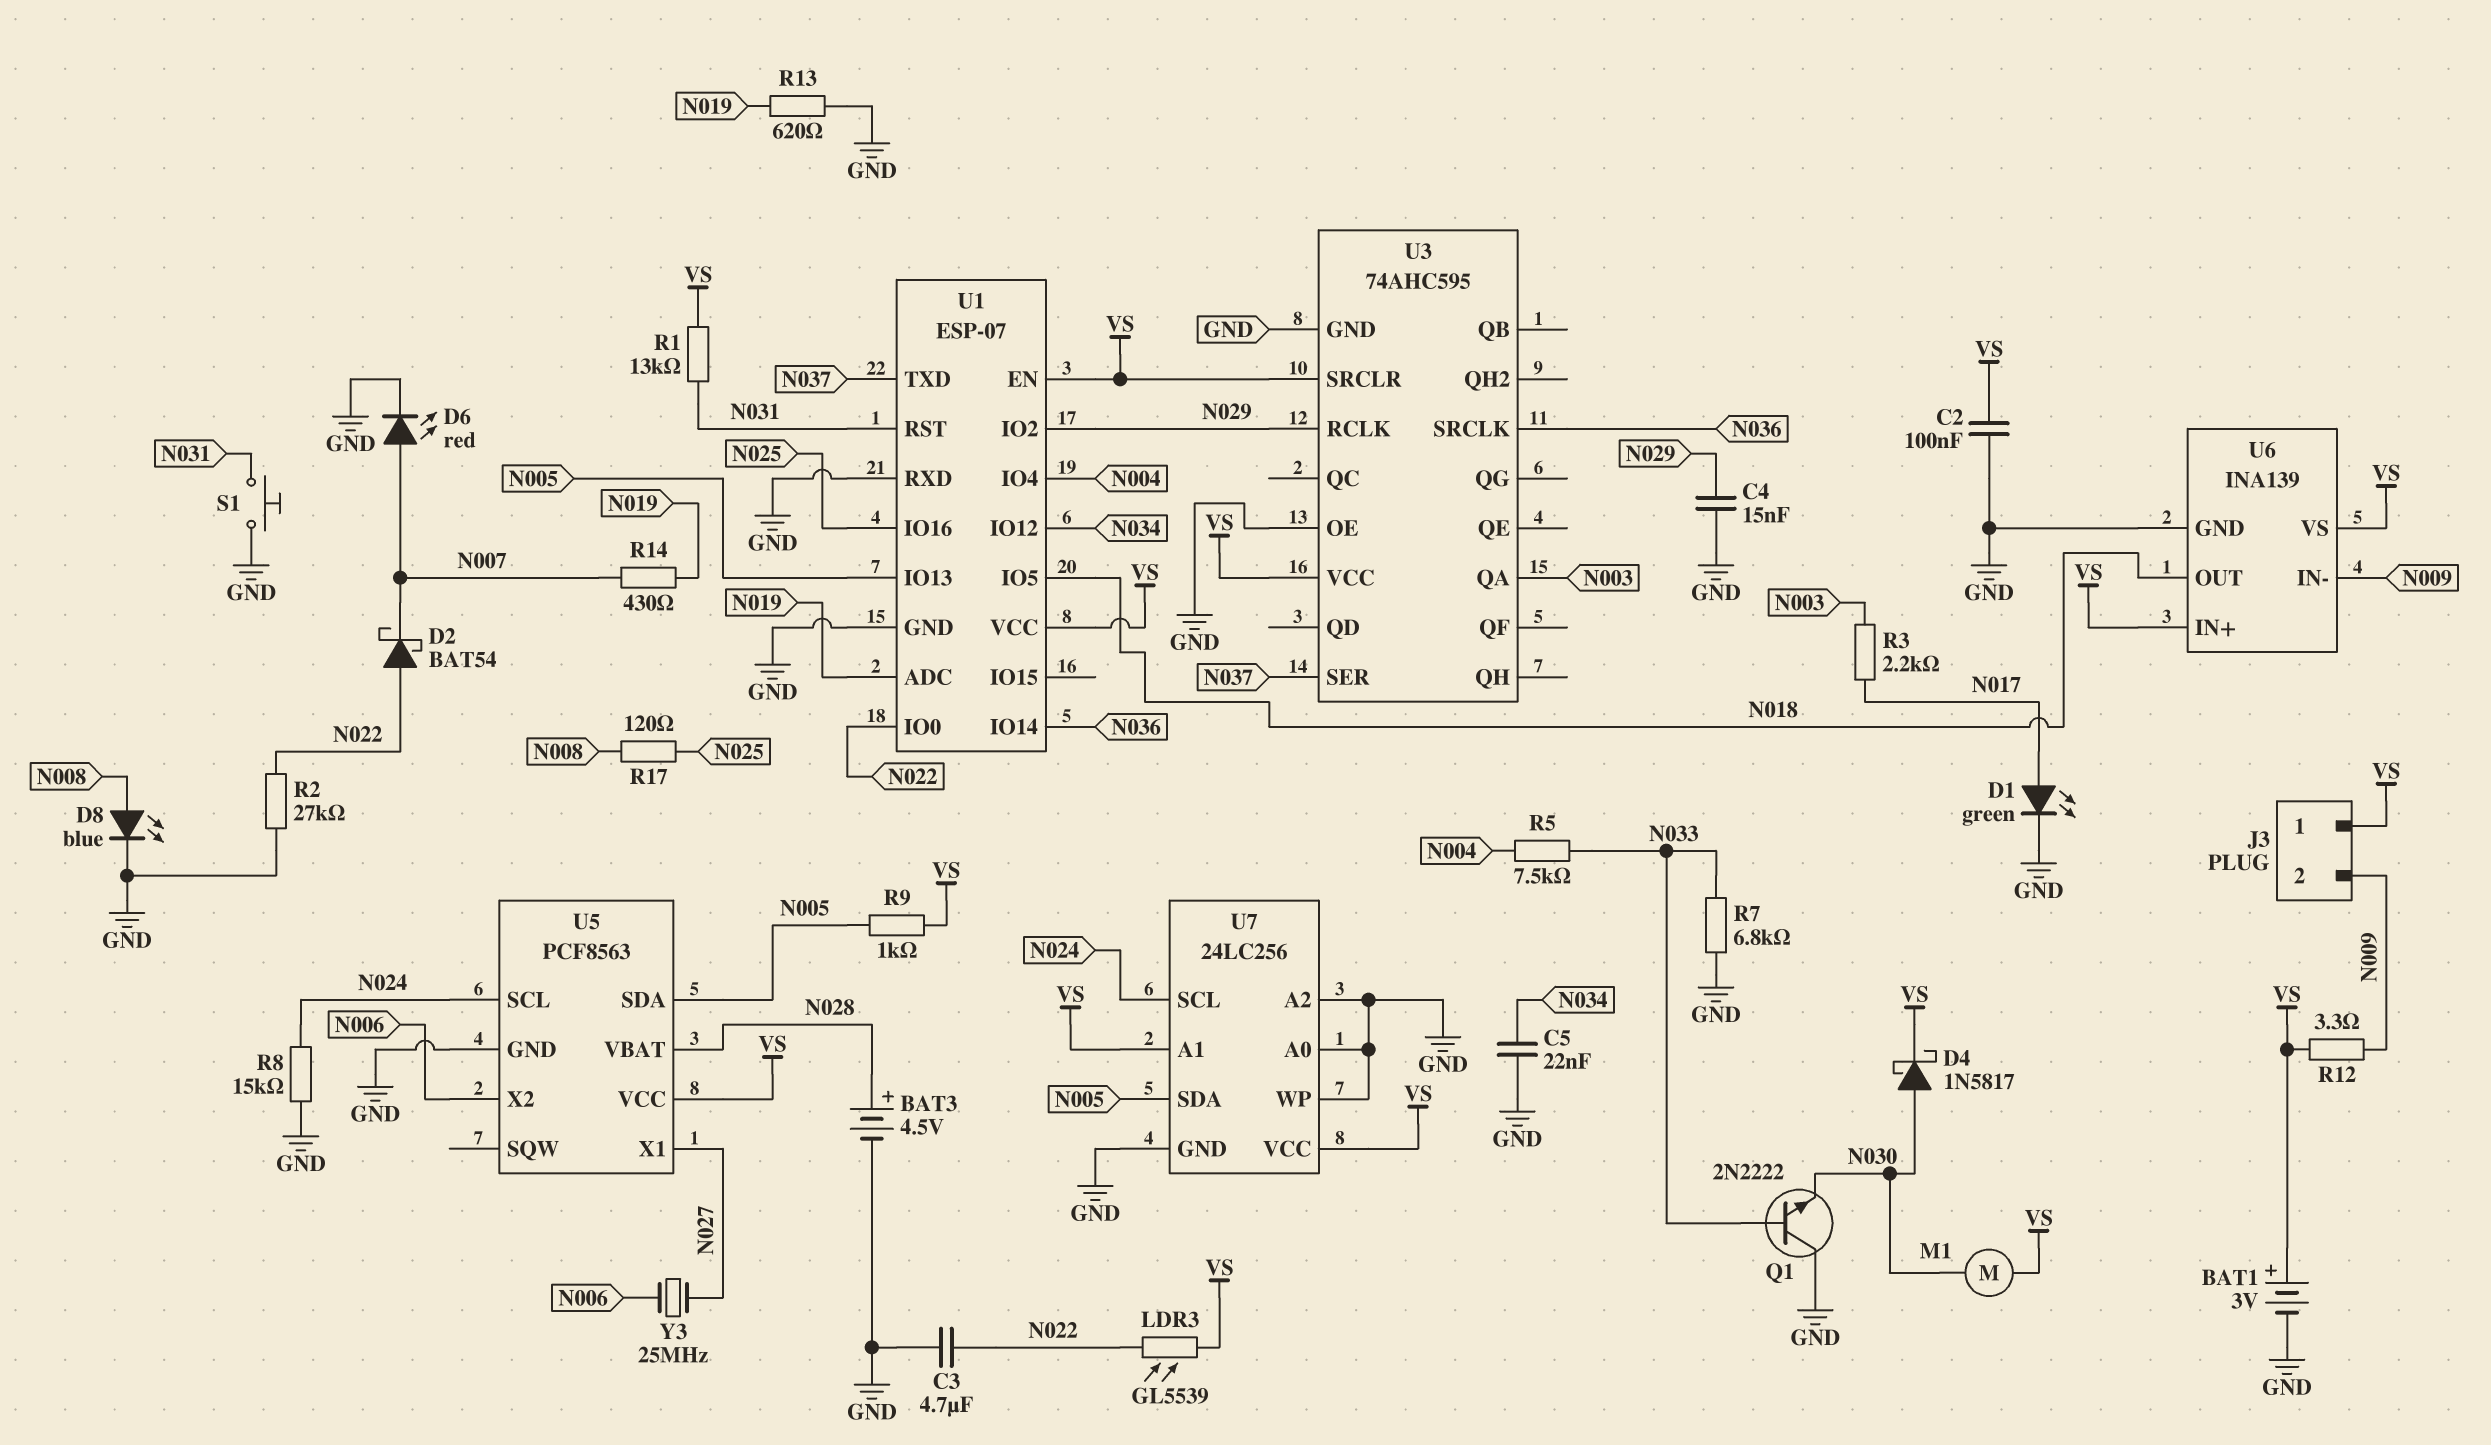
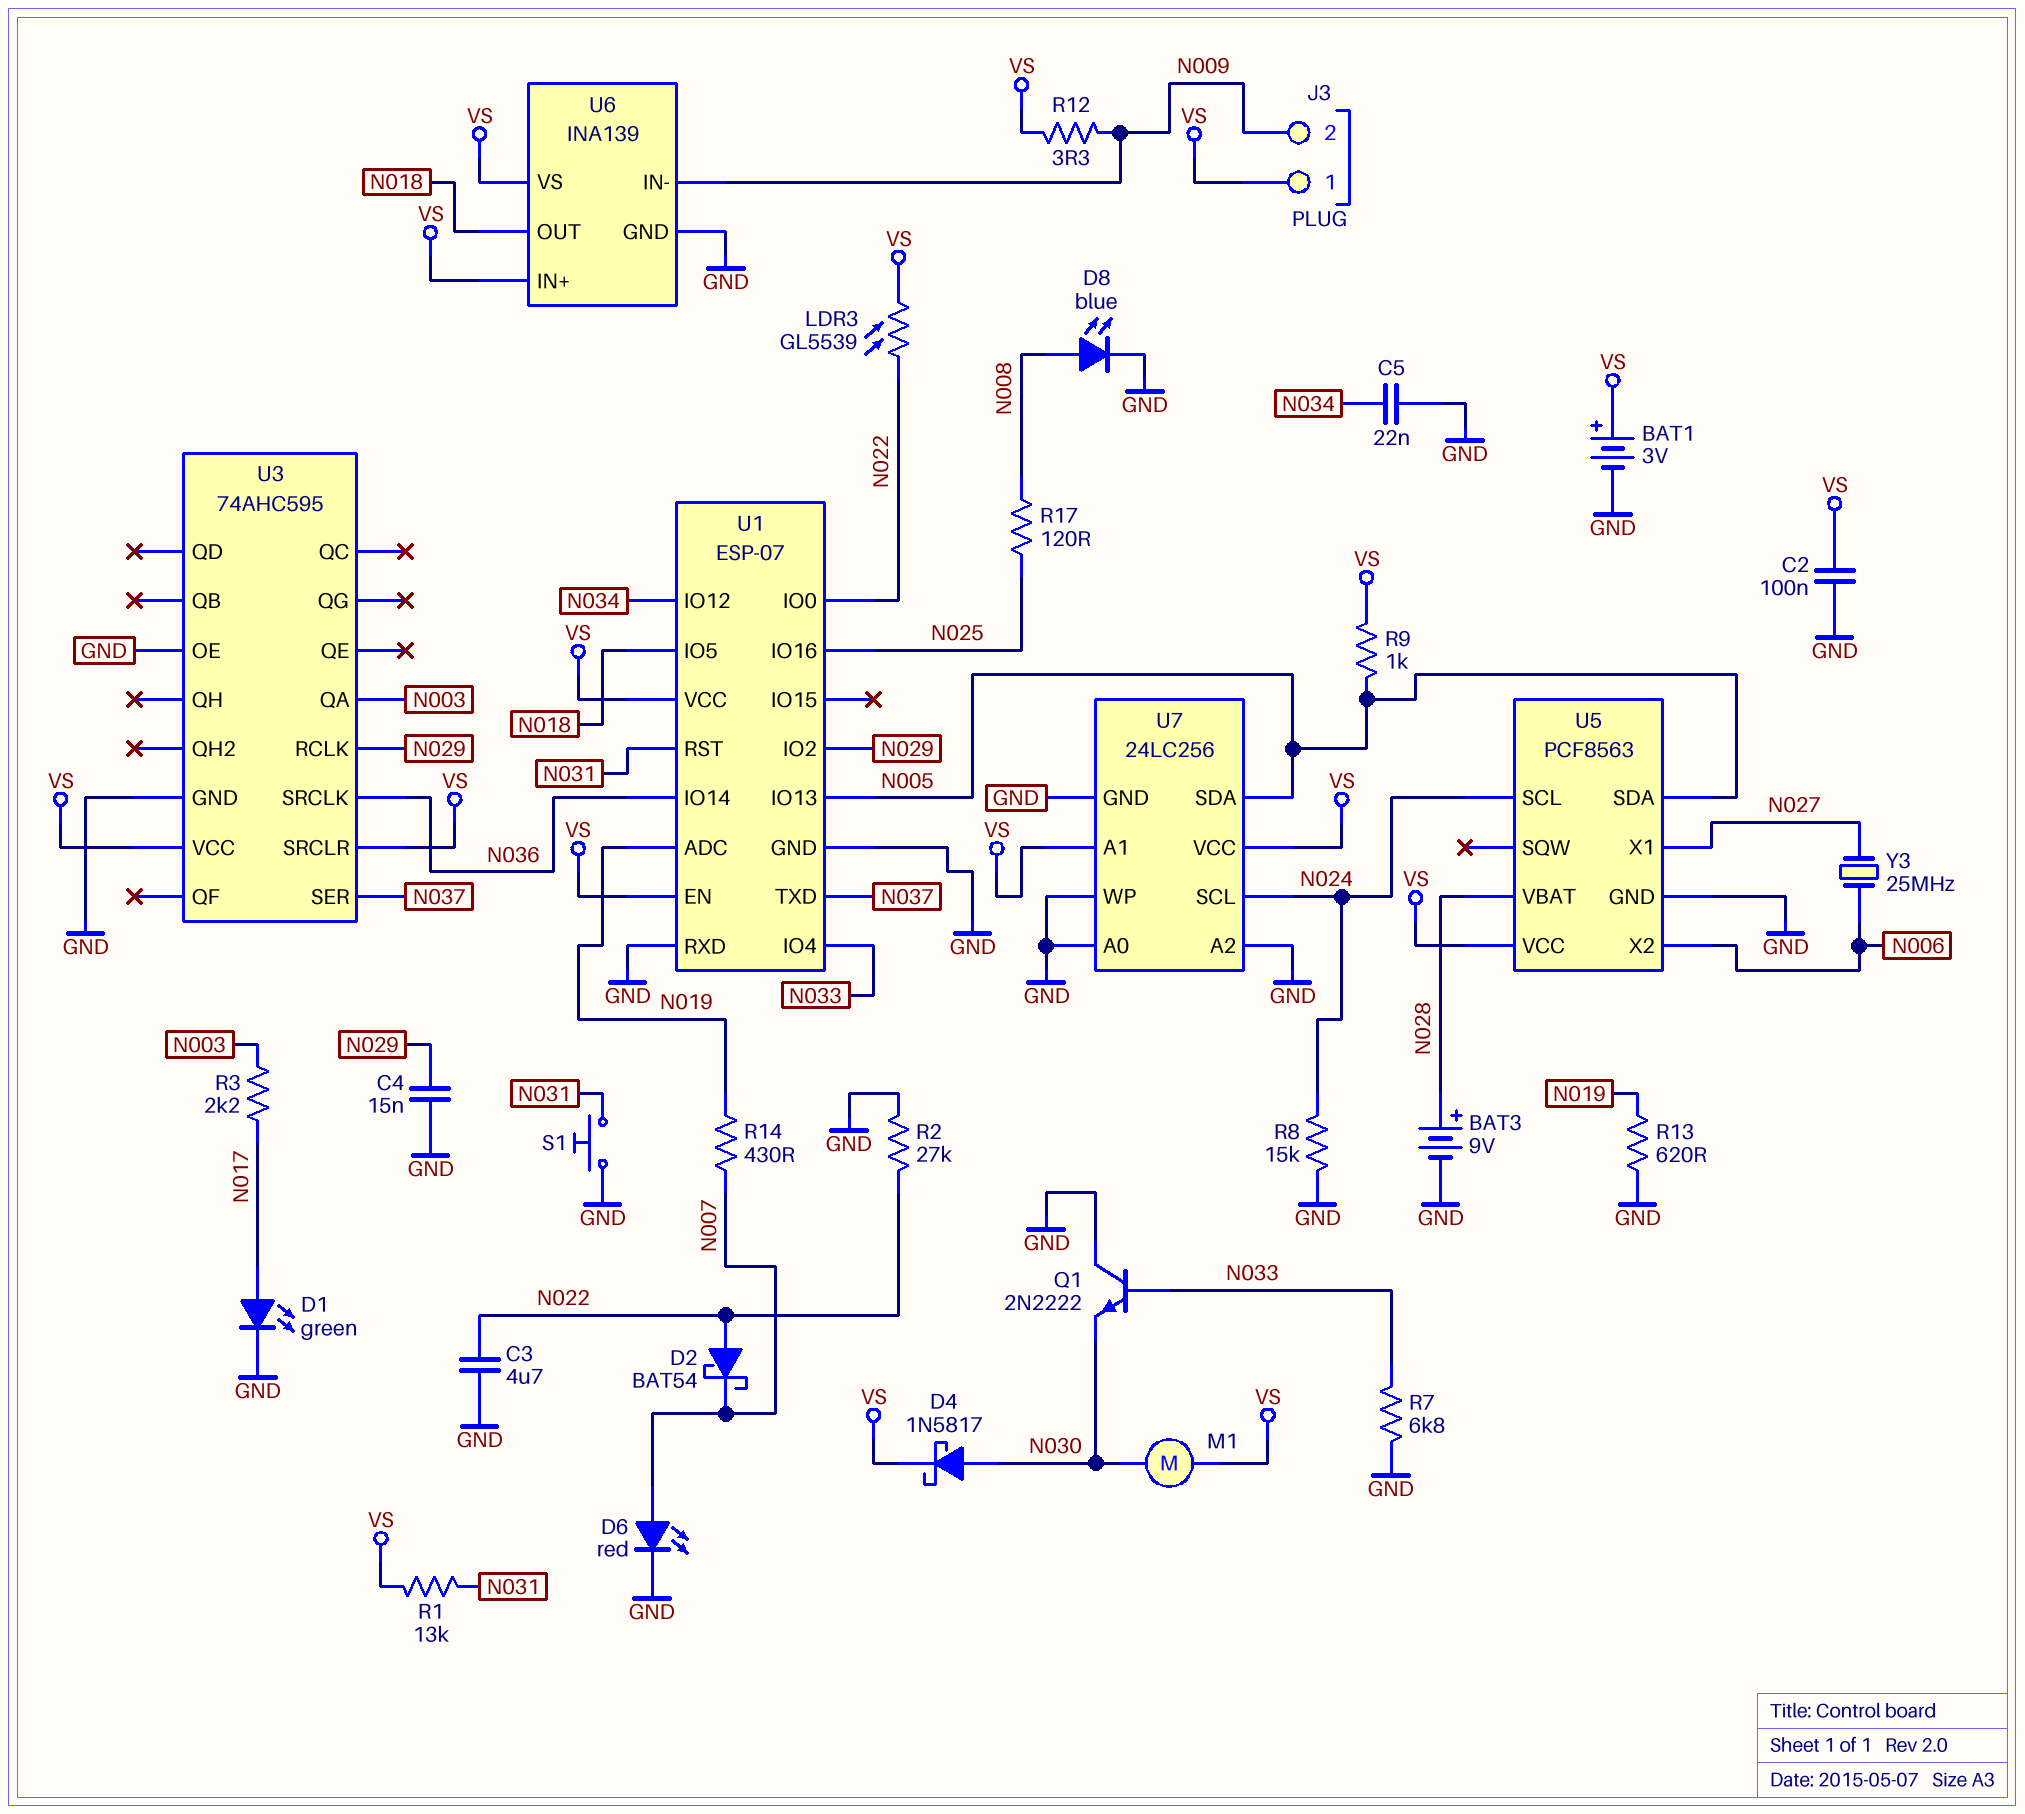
BAT3: 4.5V (plus N028, minus GND) -> 9V (plus N028, minus GND)
R5: 7.5k (N004, N033) -> none
U1 pin IO4: N004 -> N033

